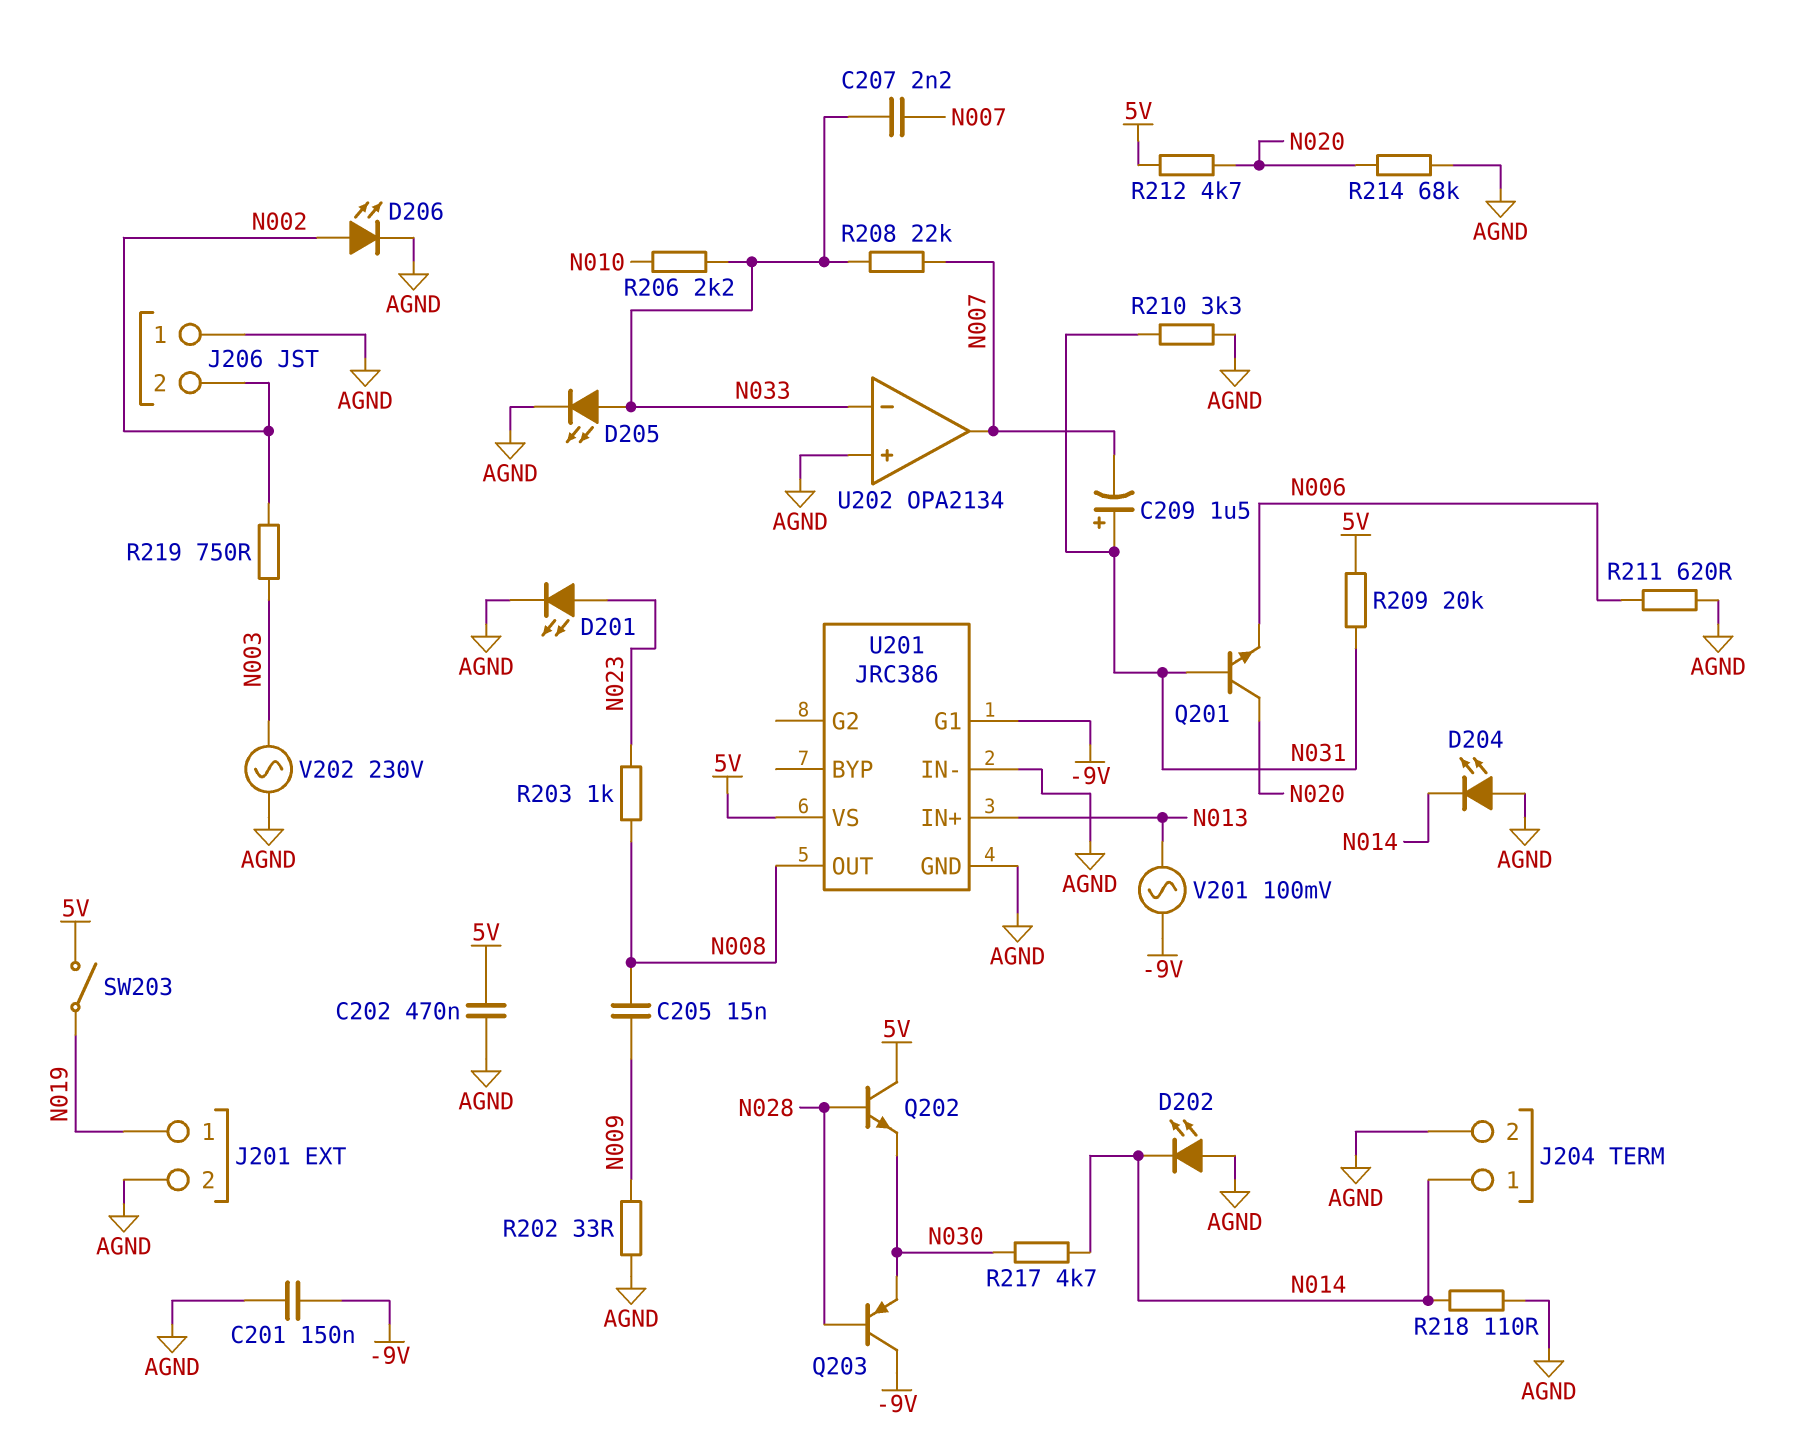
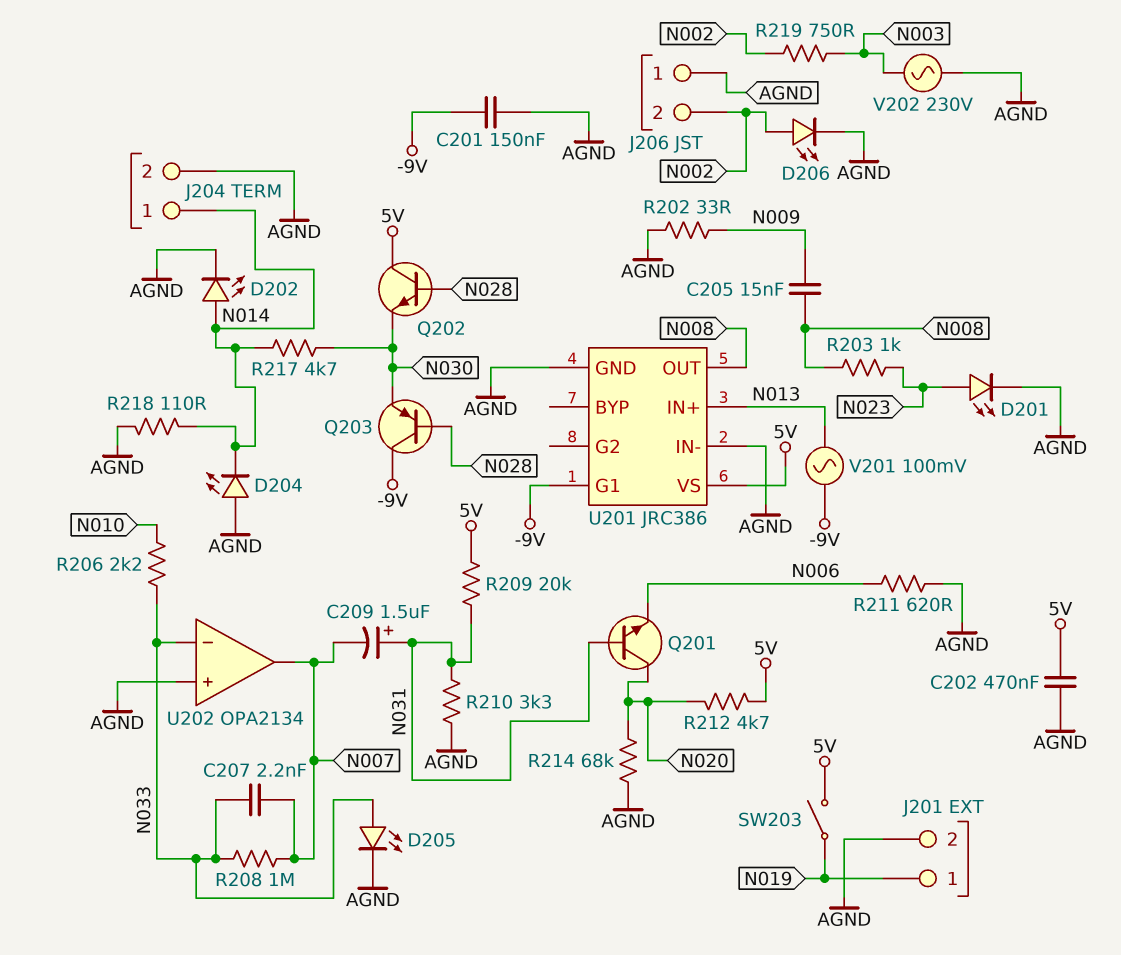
D202: LED (A AGND, K N014) -> LED (A N014, K AGND)
R208: 22k (N007, N033) -> 1M (N007, N033)

